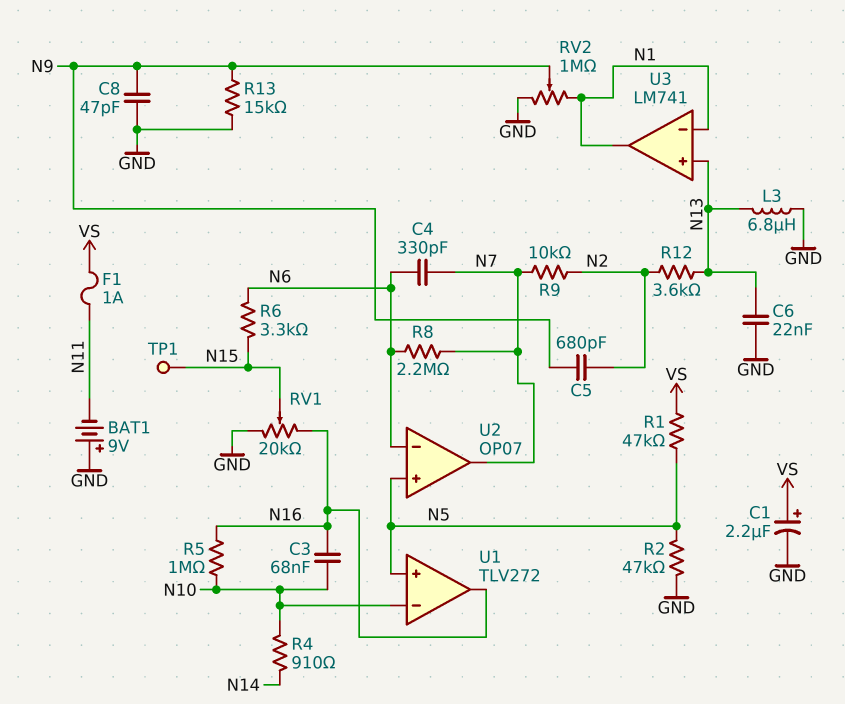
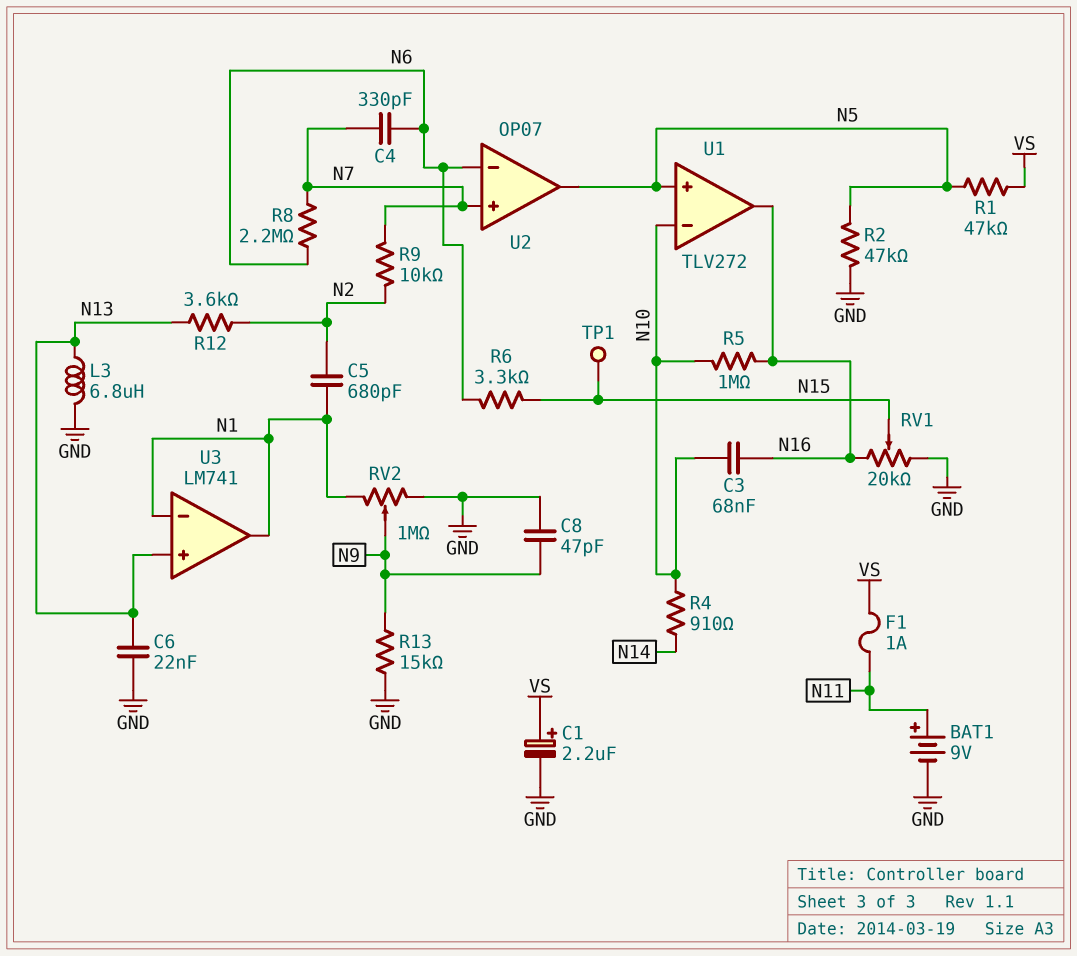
BAT1: 9V (plus GND, minus N11) -> 9V (plus N11, minus GND)
C5: 680pF (N2, N9) -> 680pF (N1, N2)
U2 pin in+: N5 -> N7
U2 pin out: N7 -> N5

